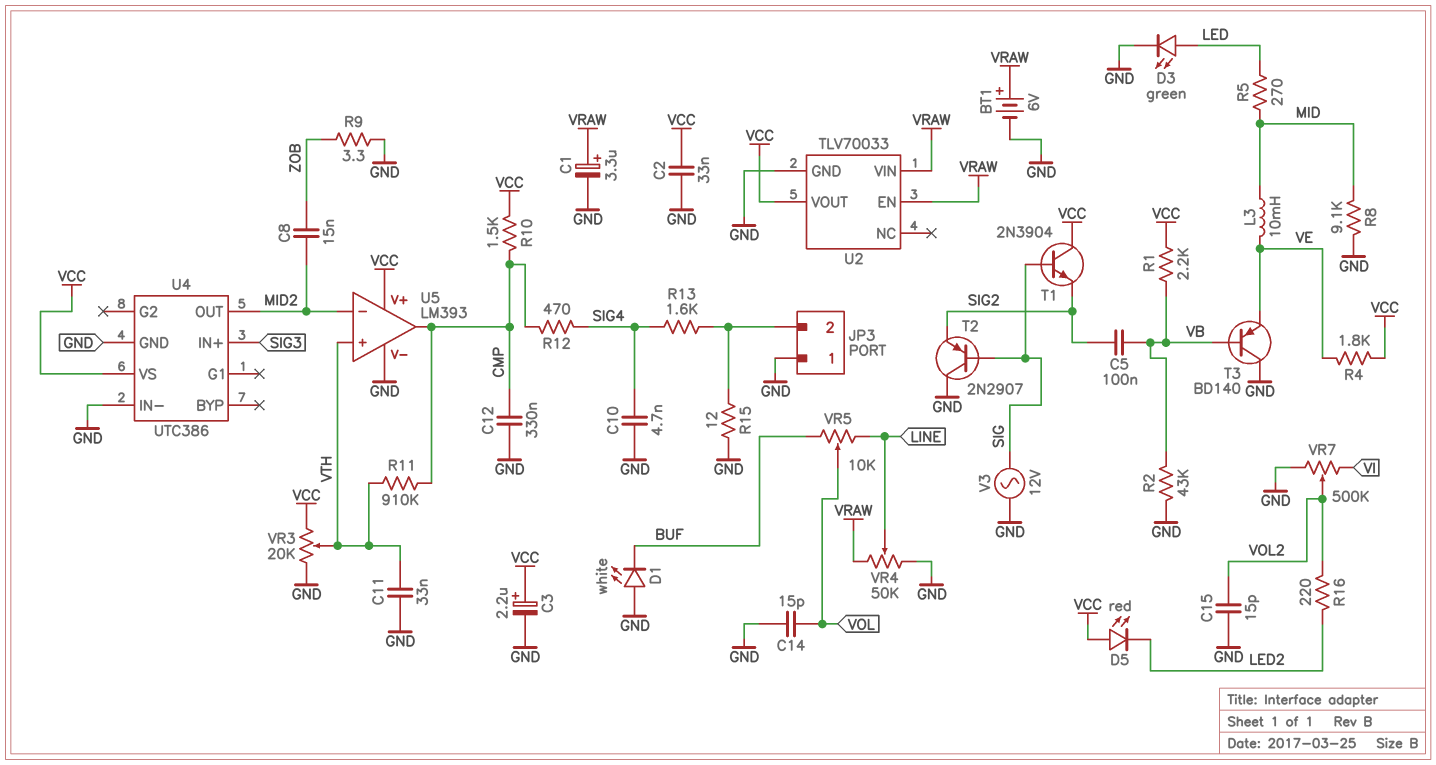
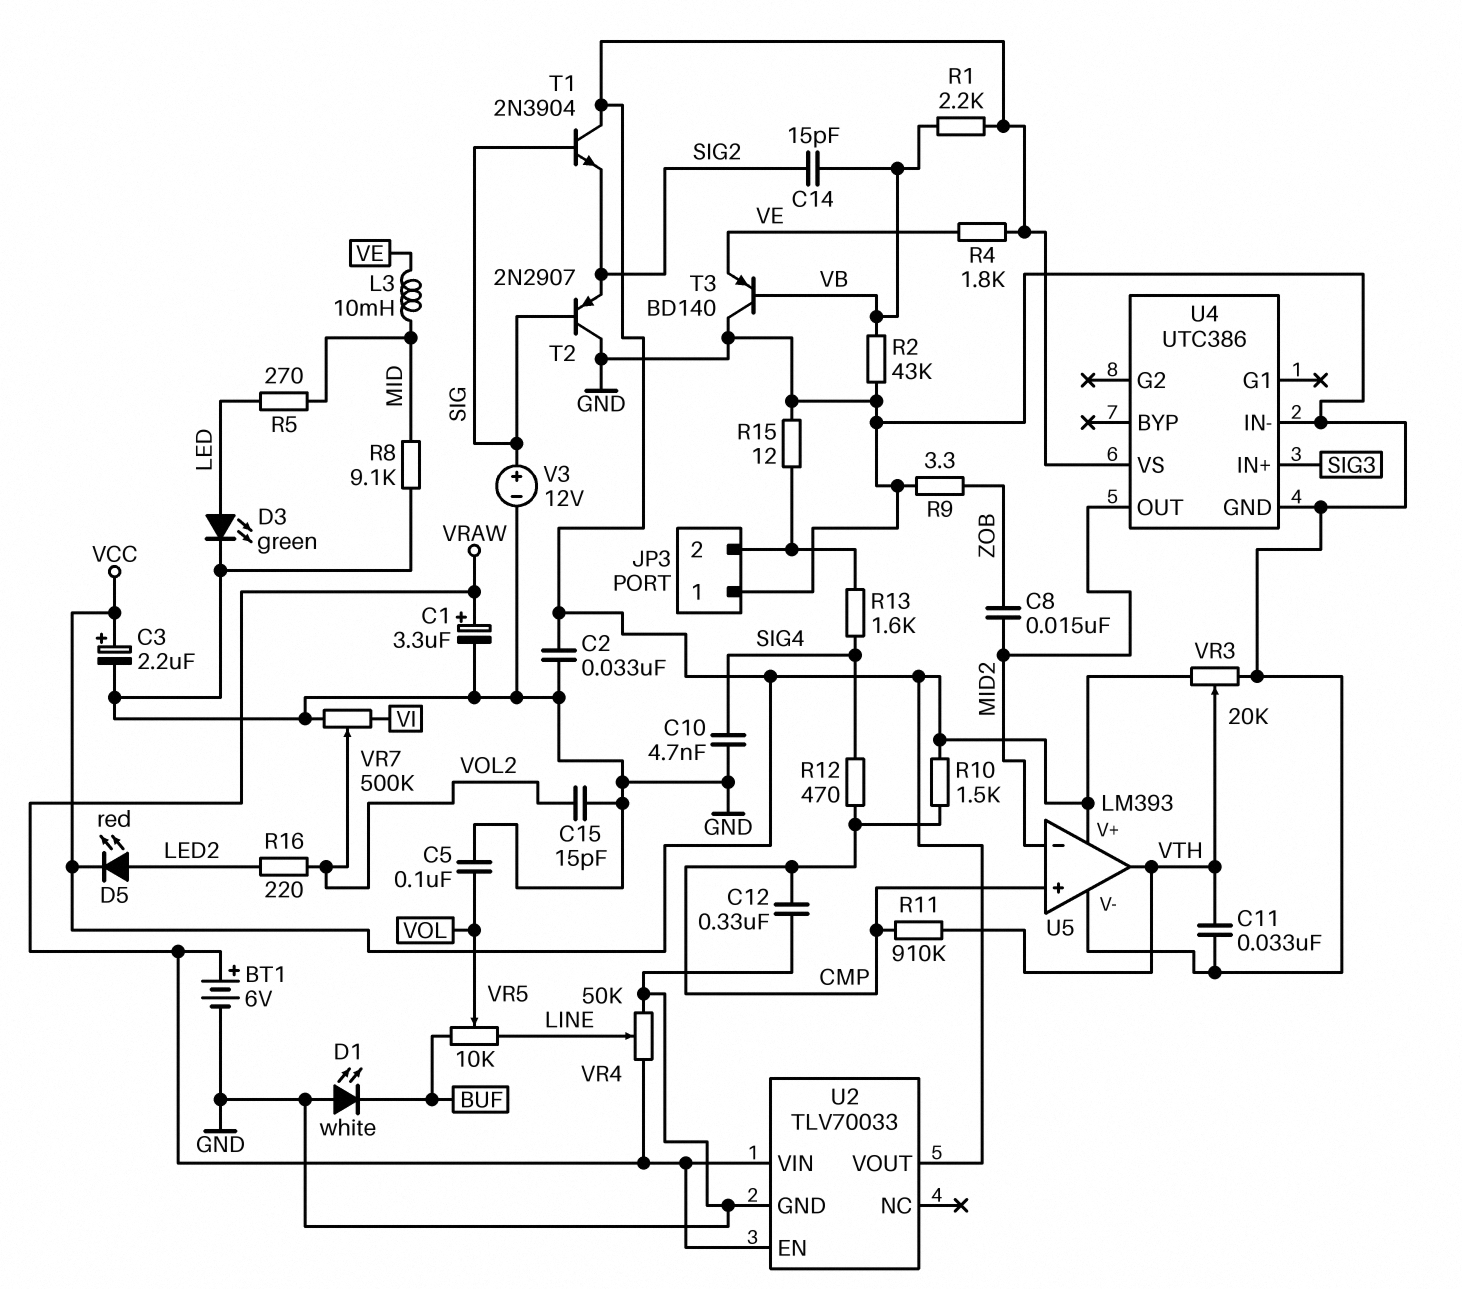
C5: 100nF (SIG2, VB) -> 100nF (GND, VOL)
C14: 15pF (GND, VOL) -> 15pF (SIG2, VB)
D5: LED red (A VCC, K LED2) -> LED red (A LED2, K VCC)
U5 pin in+: VTH -> CMP
U5 pin out: CMP -> VTH
V3: AC 12V (GND, SIG) -> 12V (plus SIG, minus GND)

